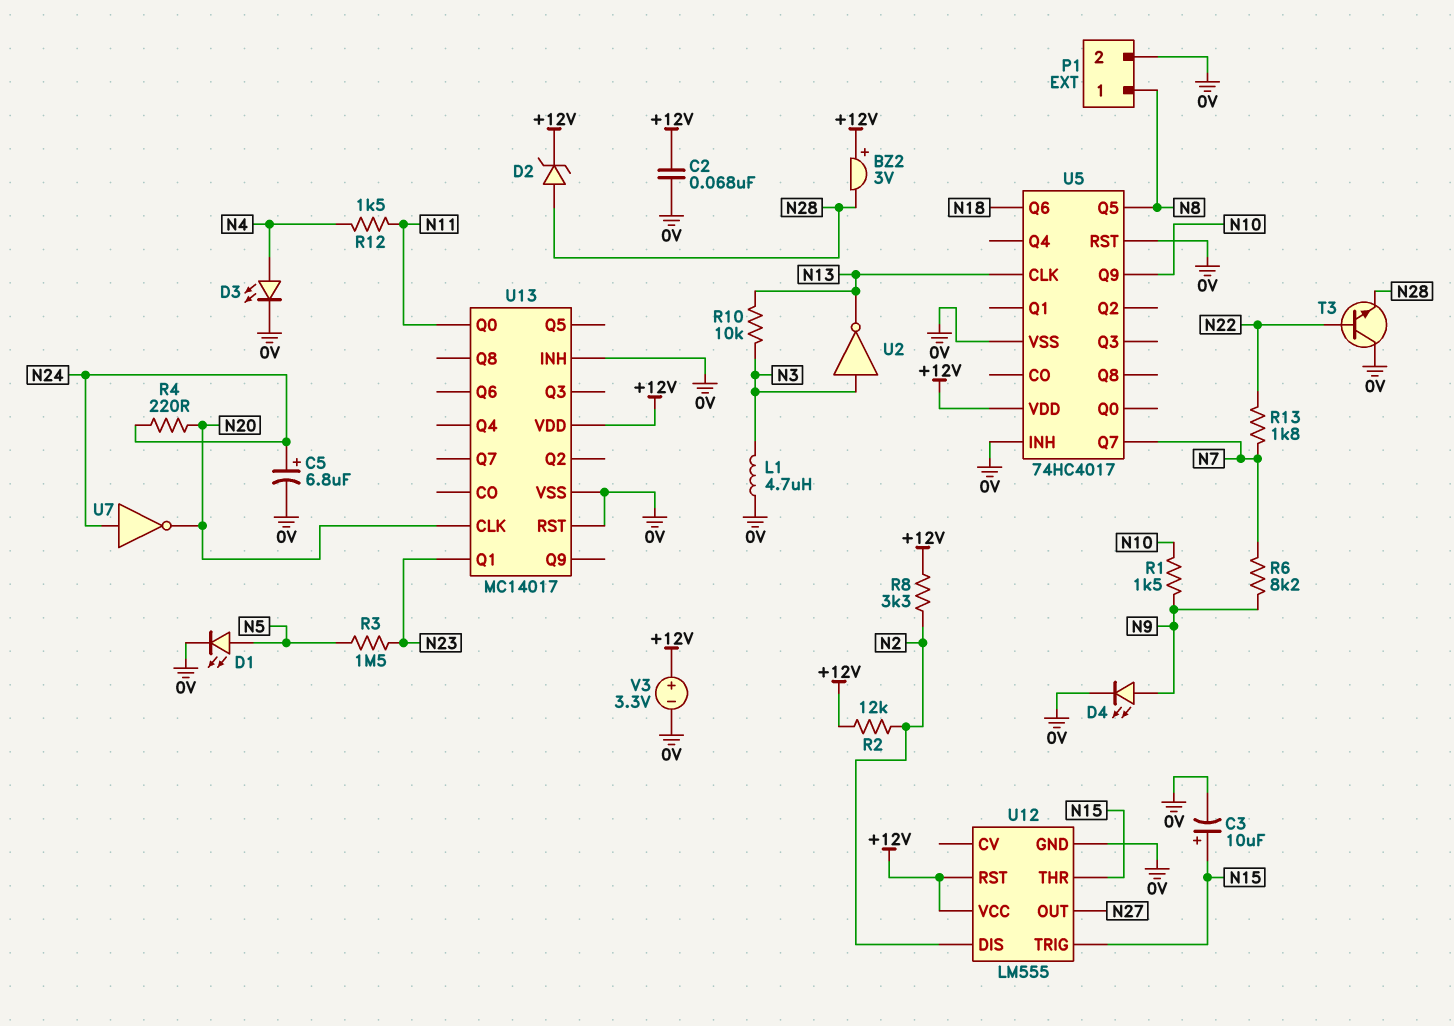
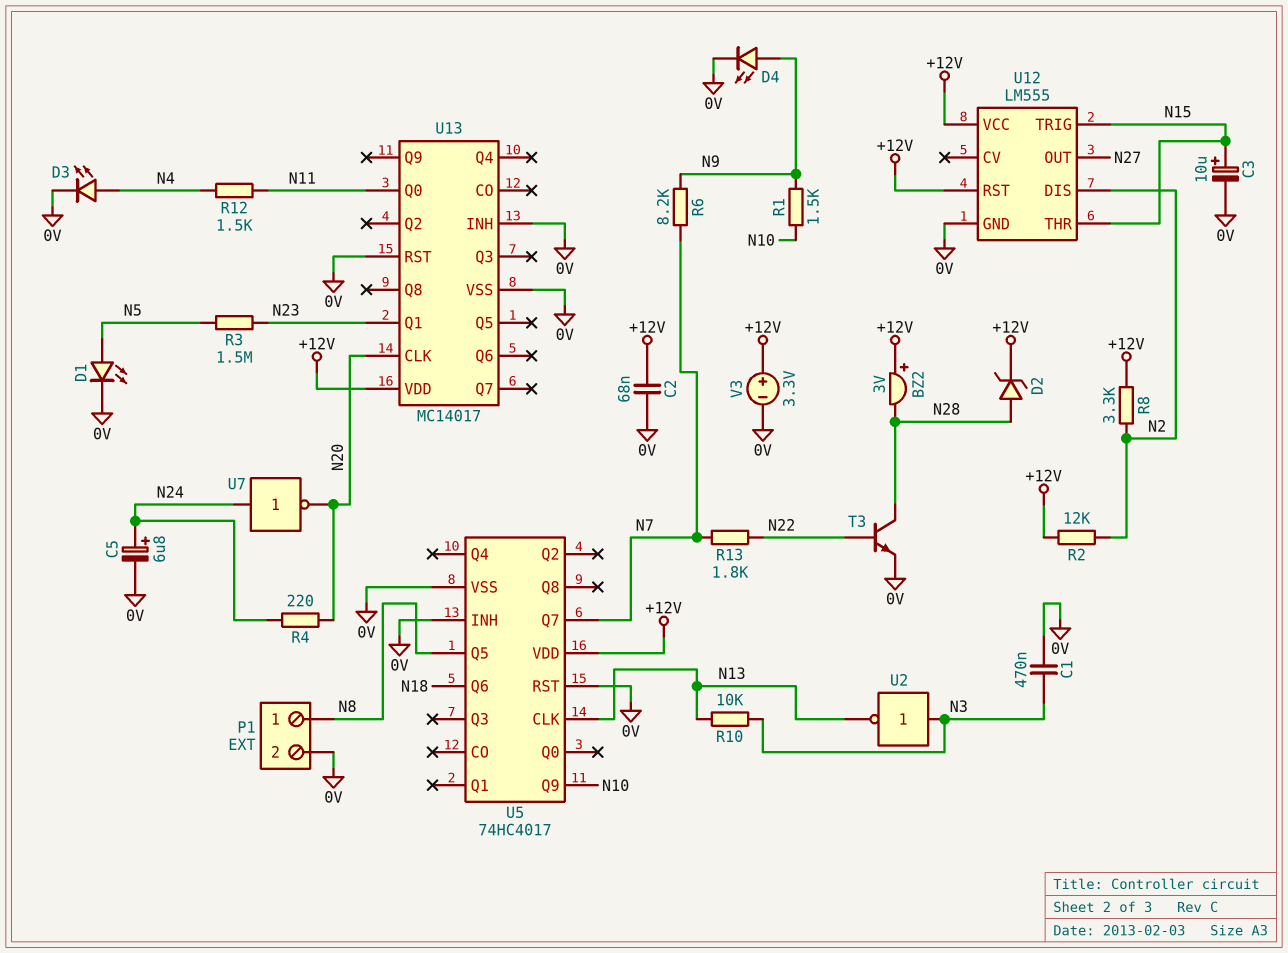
C1: none -> 470nF (0V, N3)
L1: 4.7uH (0V, N3) -> none
T3: NPN (B N22, C 0V, E N28) -> NPN (B N22, C N28, E 0V)

